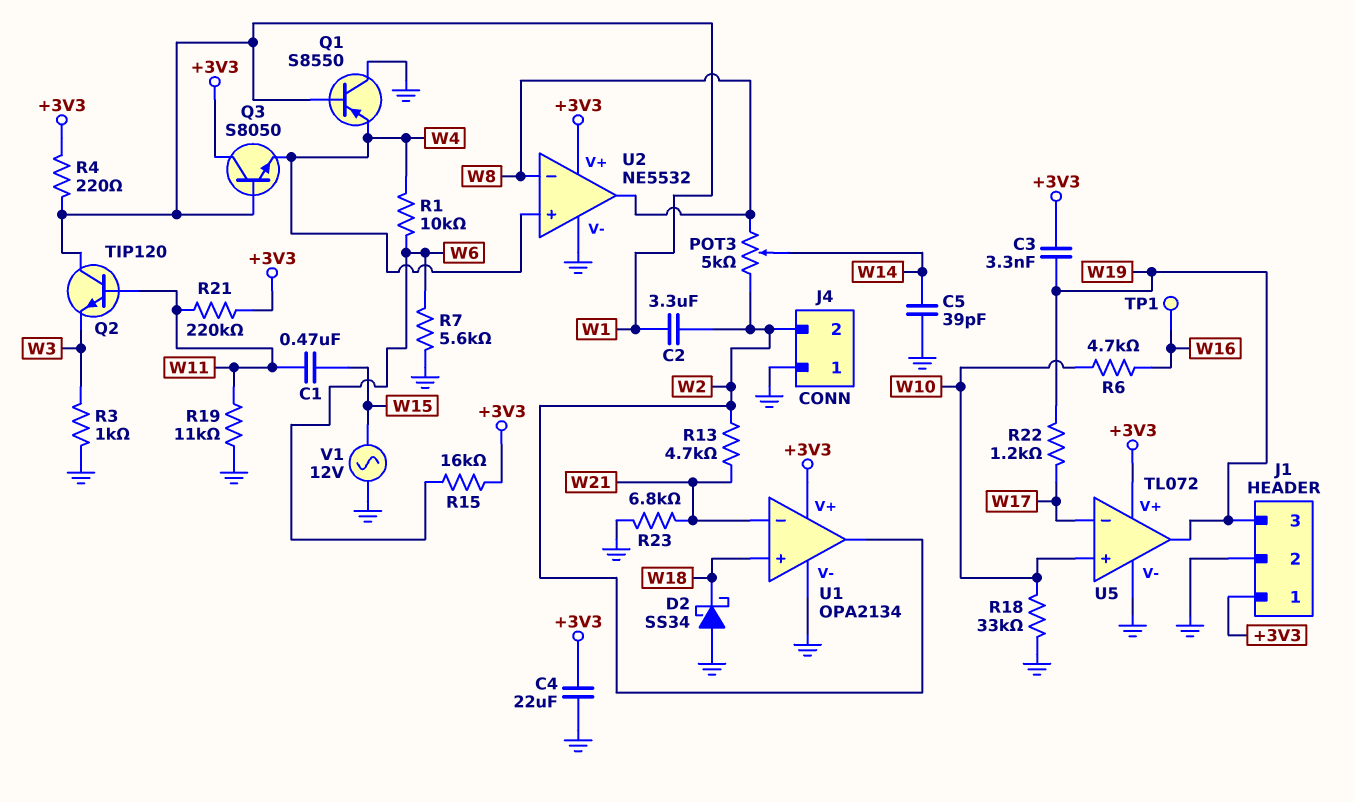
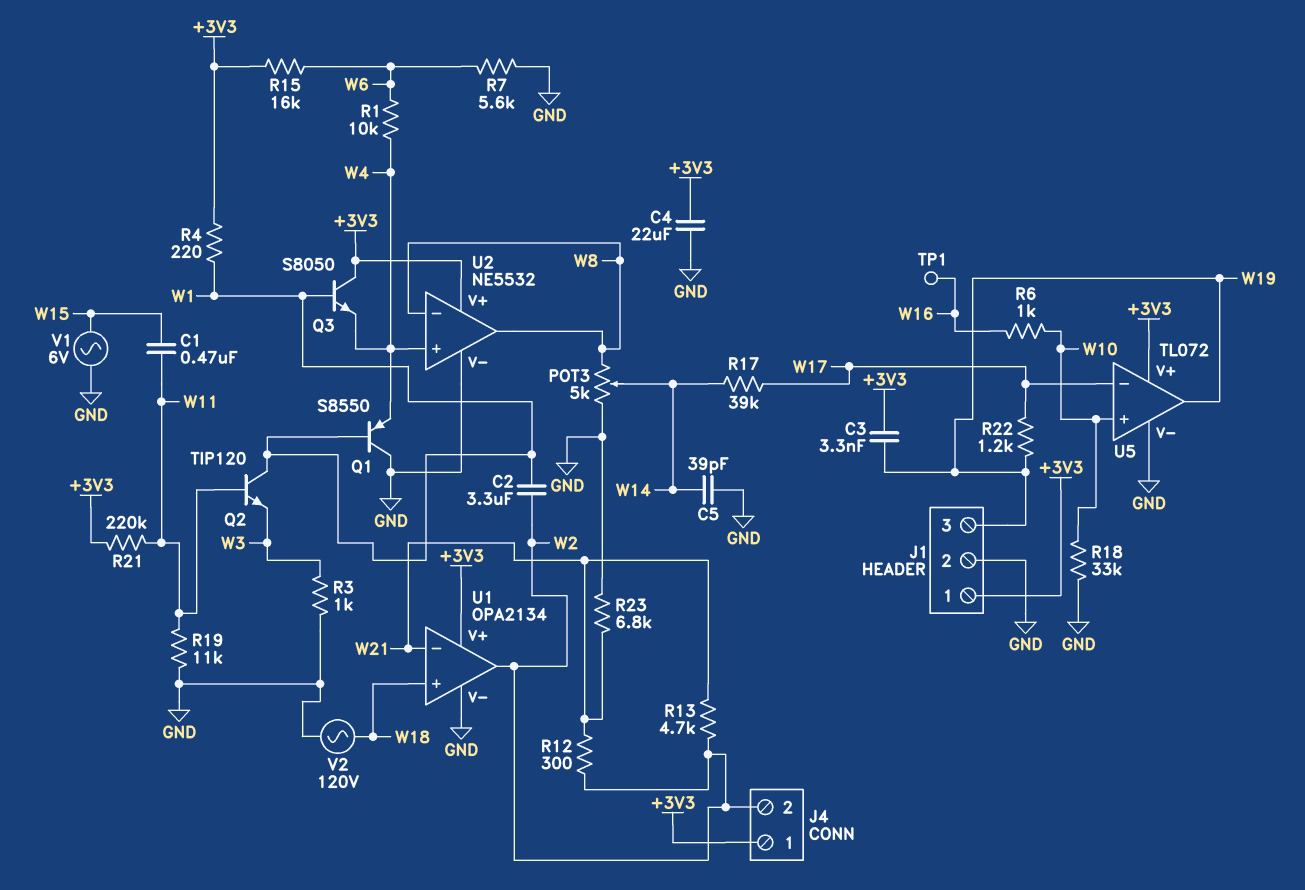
D2: schottky SS34 (A GND, K W18) -> none
J4 pin 1: GND -> +3V3
POT3: 5k (W2, W8, wiper W14) -> 5k (GND, W8, wiper W14)
R6: 4.7k (W10, W16) -> 1k (W10, W16)
R12: none -> 300 (W2, W21)
R17: none -> 39k (W14, W17)
V1: AC 12V (GND, W15) -> AC 6V (GND, W15)
V2: none -> AC 120V (GND, W18)

